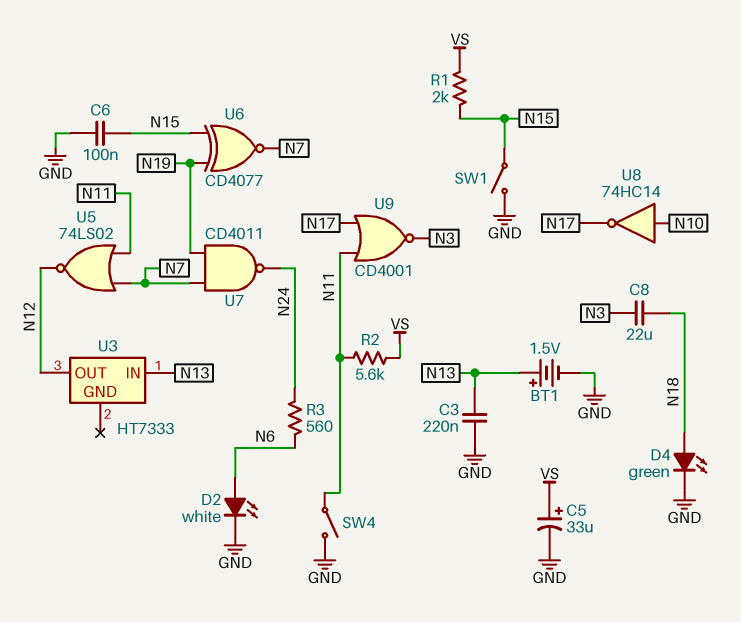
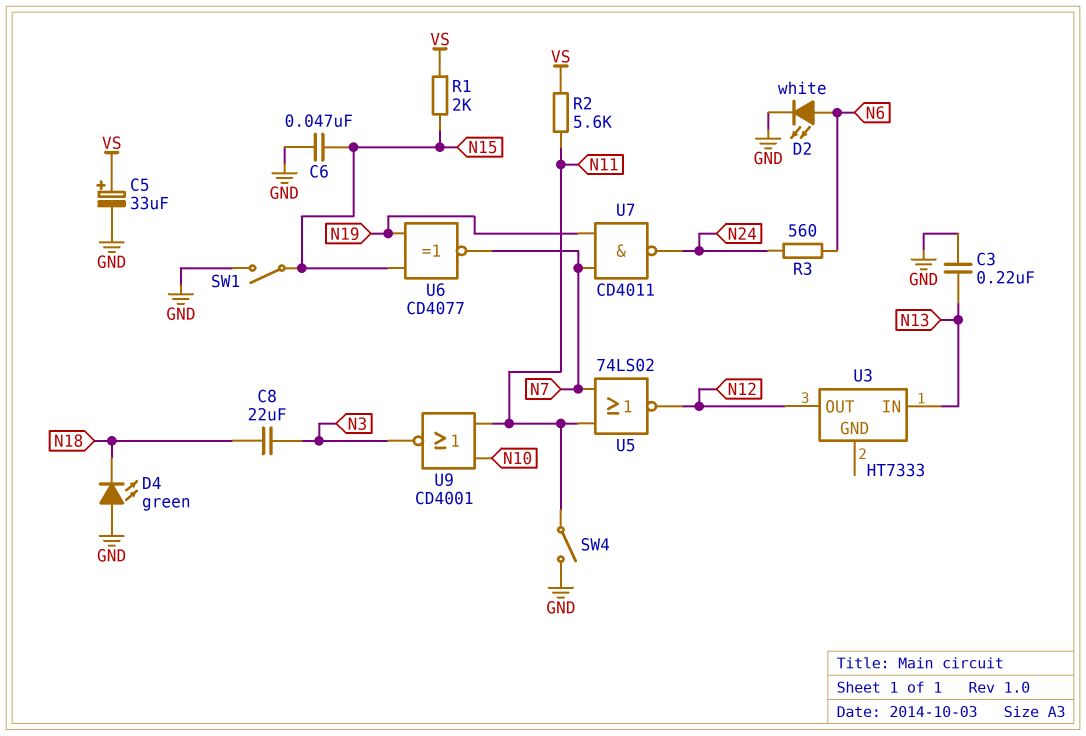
BT1: 1.5V (plus N13, minus GND) -> none
C6: 100nF (GND, N15) -> 47nF (GND, N15)
D4: LED green (A N18, K GND) -> LED green (A GND, K N18)
U8: NOT 74HC14 (in N10, out N17) -> none
U9: NOR CD4001 (in N11, in N17, out N3) -> NOR CD4001 (in N10, in N11, out N3)

